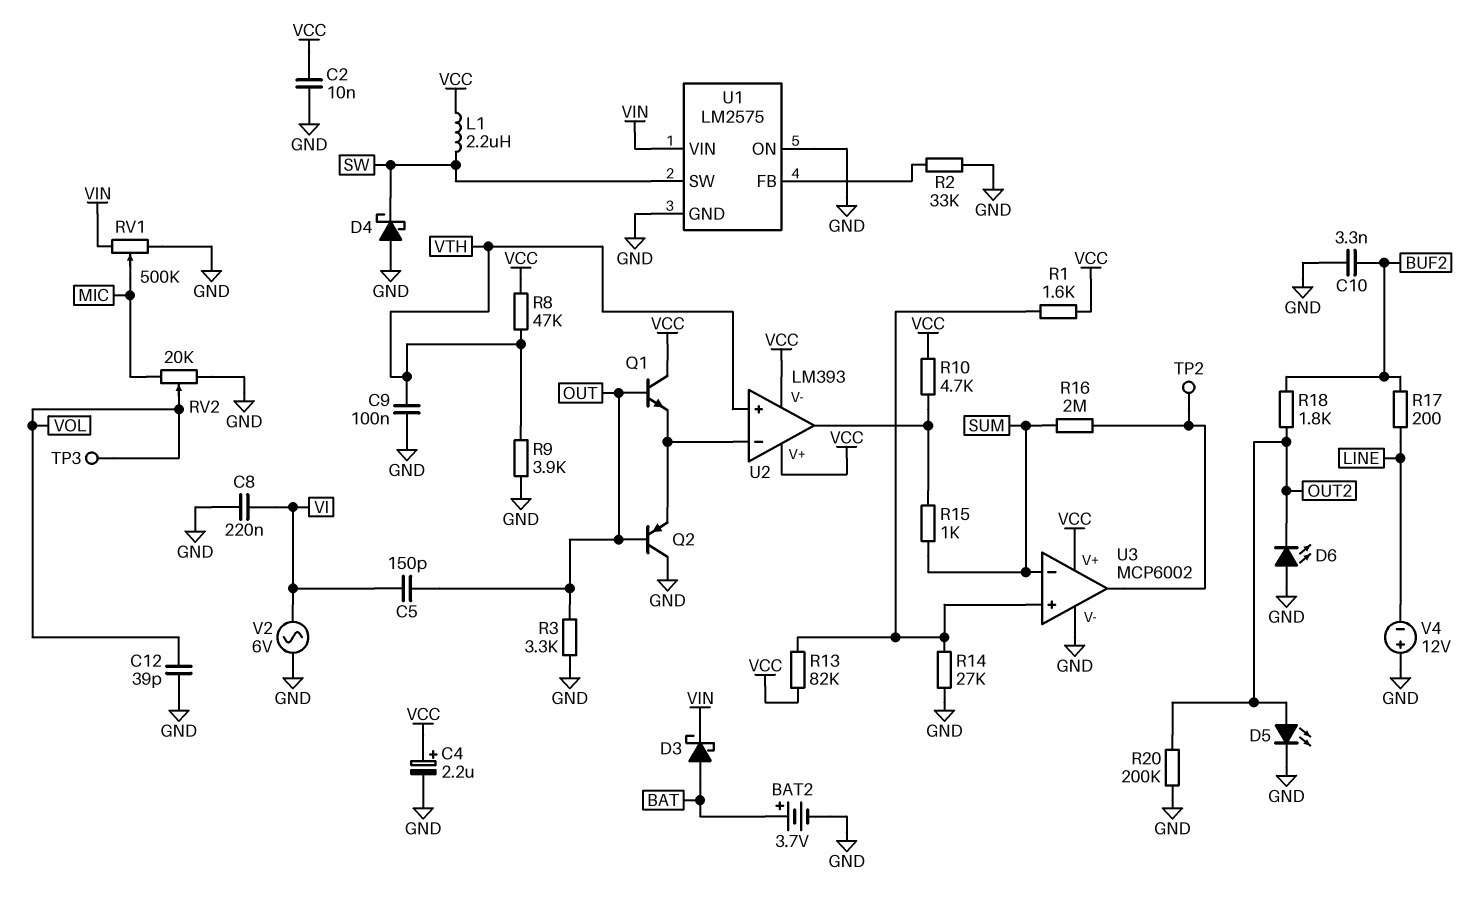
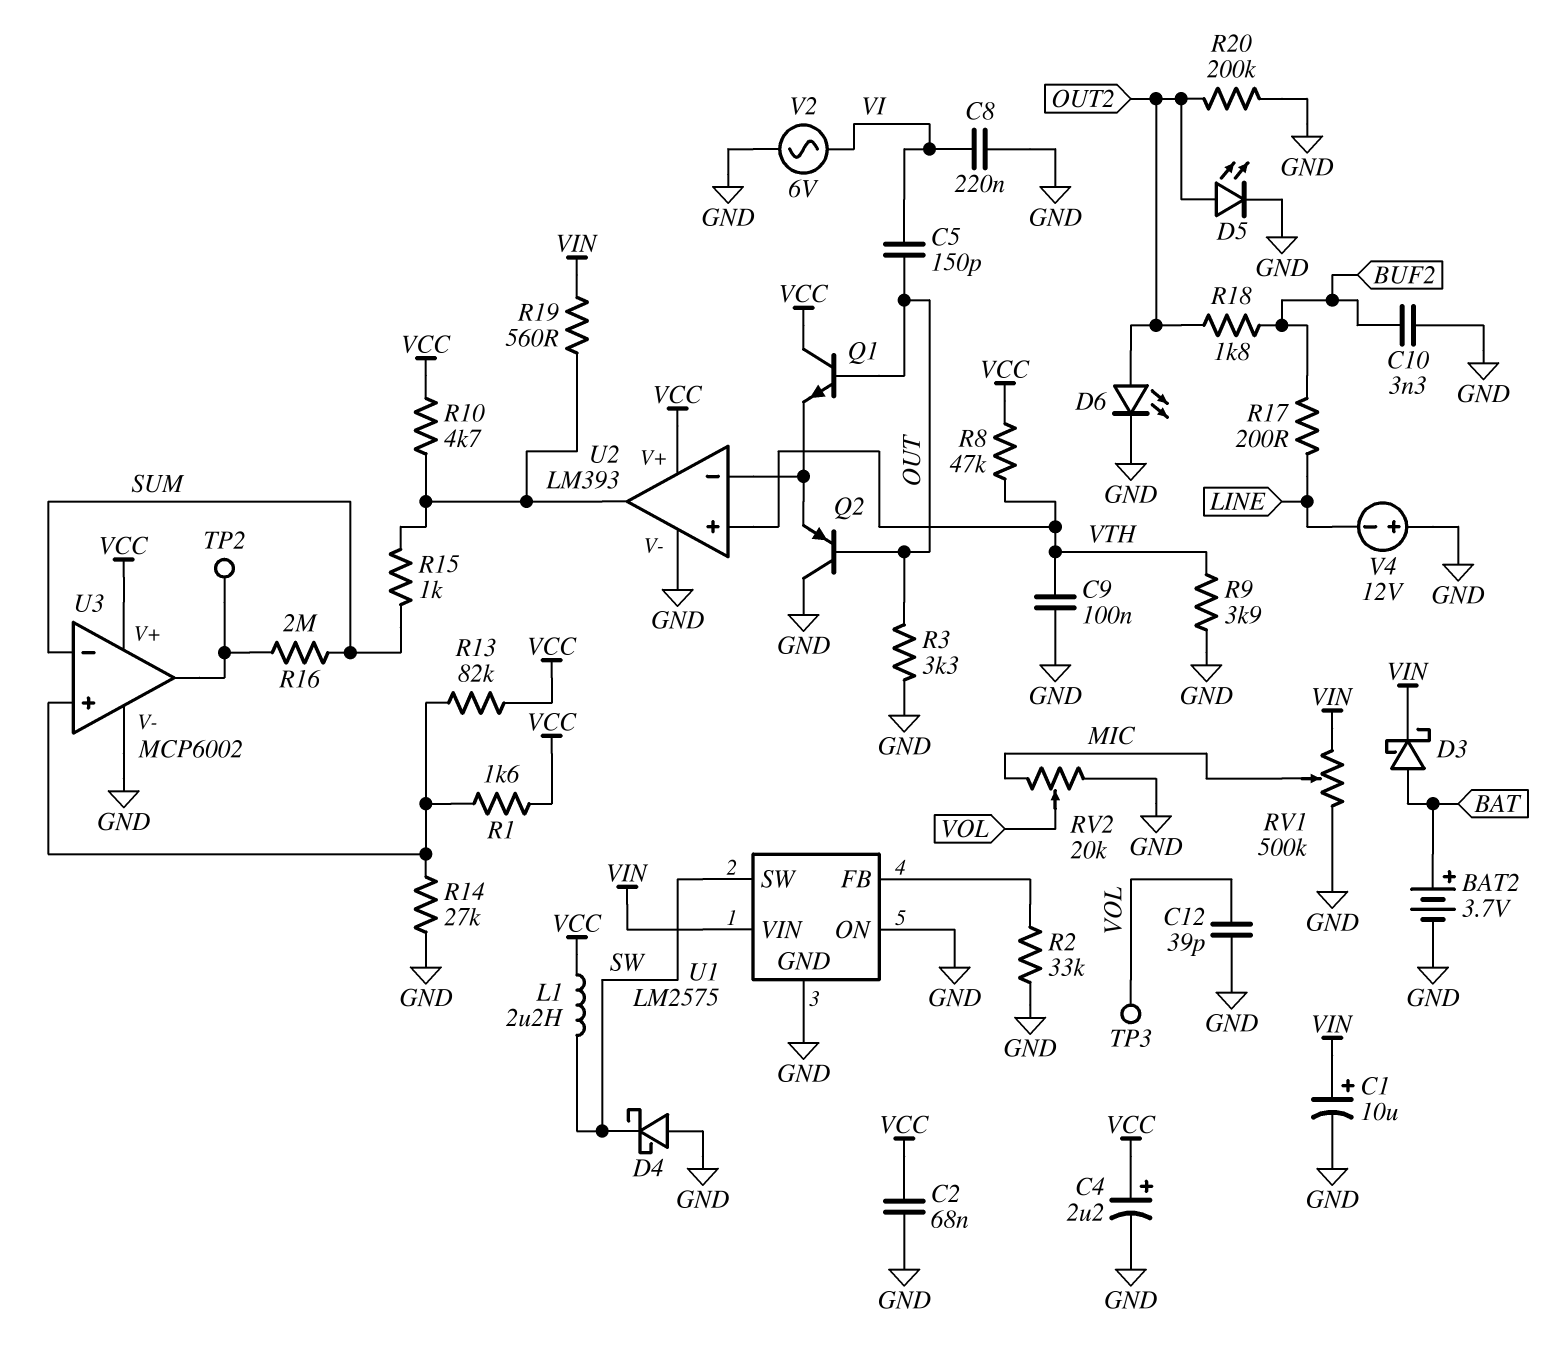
C1: none -> 10uF (plus VIN, minus GND)
C2: 10nF (GND, VCC) -> 68nF (GND, VCC)
D6: LED (A GND, K OUT2) -> LED (A OUT2, K GND)
R19: none -> 560 (U2/out, VIN)
U2 pin V-: VCC -> GND

